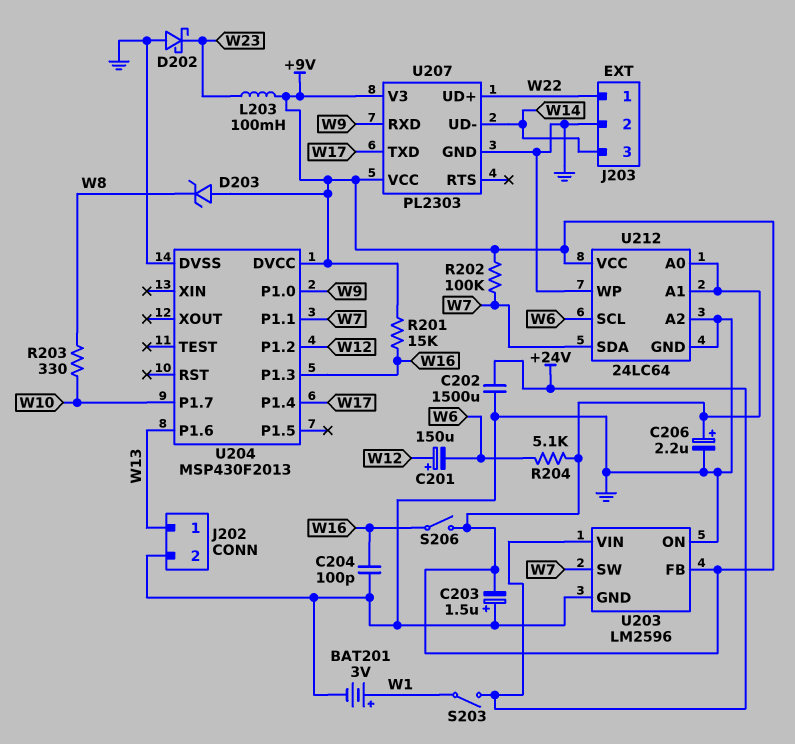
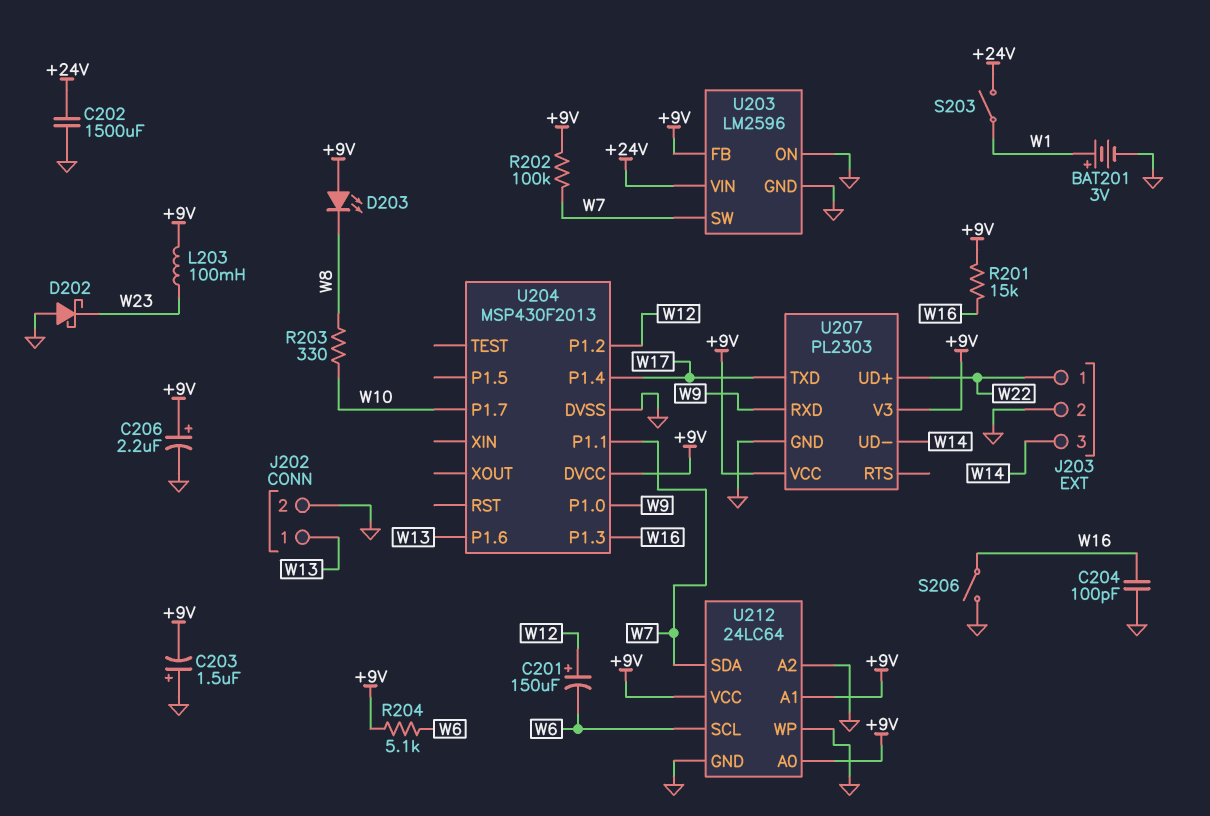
D203: zener (A +9V, K W8) -> LED (A +9V, K W8)
S206: switch (+9V, W16) -> switch (GND, W16)

